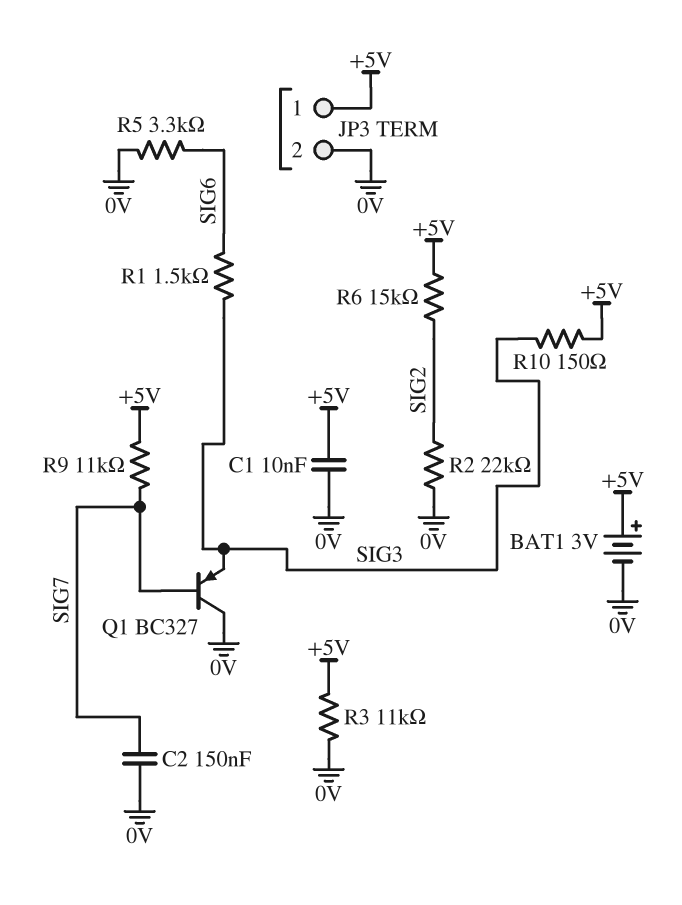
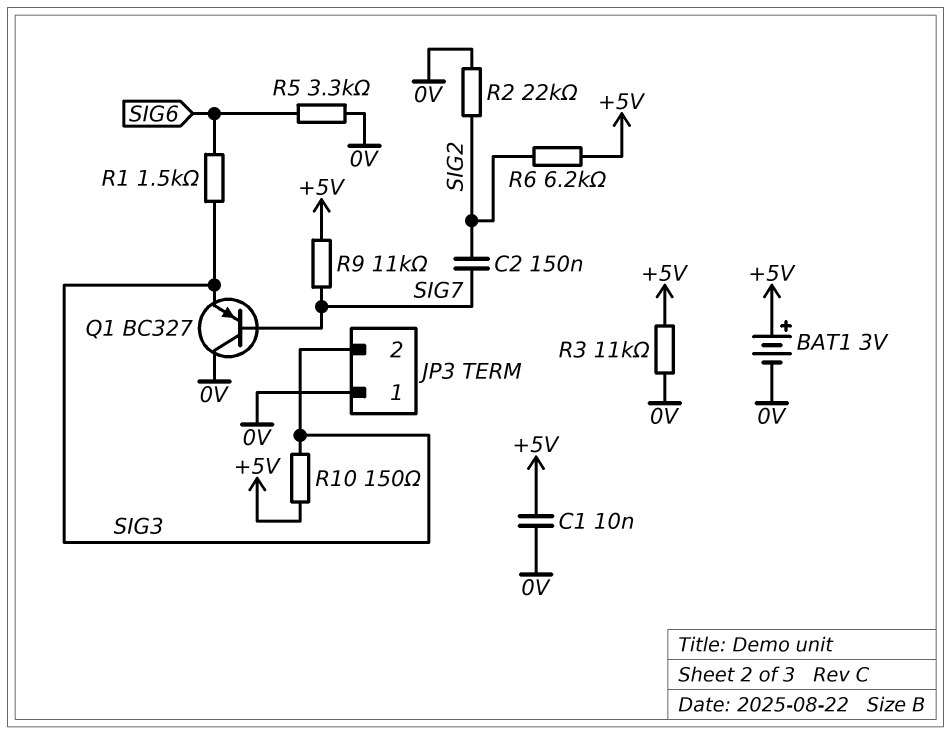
C2: 150nF (0V, SIG7) -> 150nF (SIG2, SIG7)
JP3 pin 1: +5V -> 0V
JP3 pin 2: 0V -> SIG3
R6: 15k (+5V, SIG2) -> 6.2k (+5V, SIG2)

